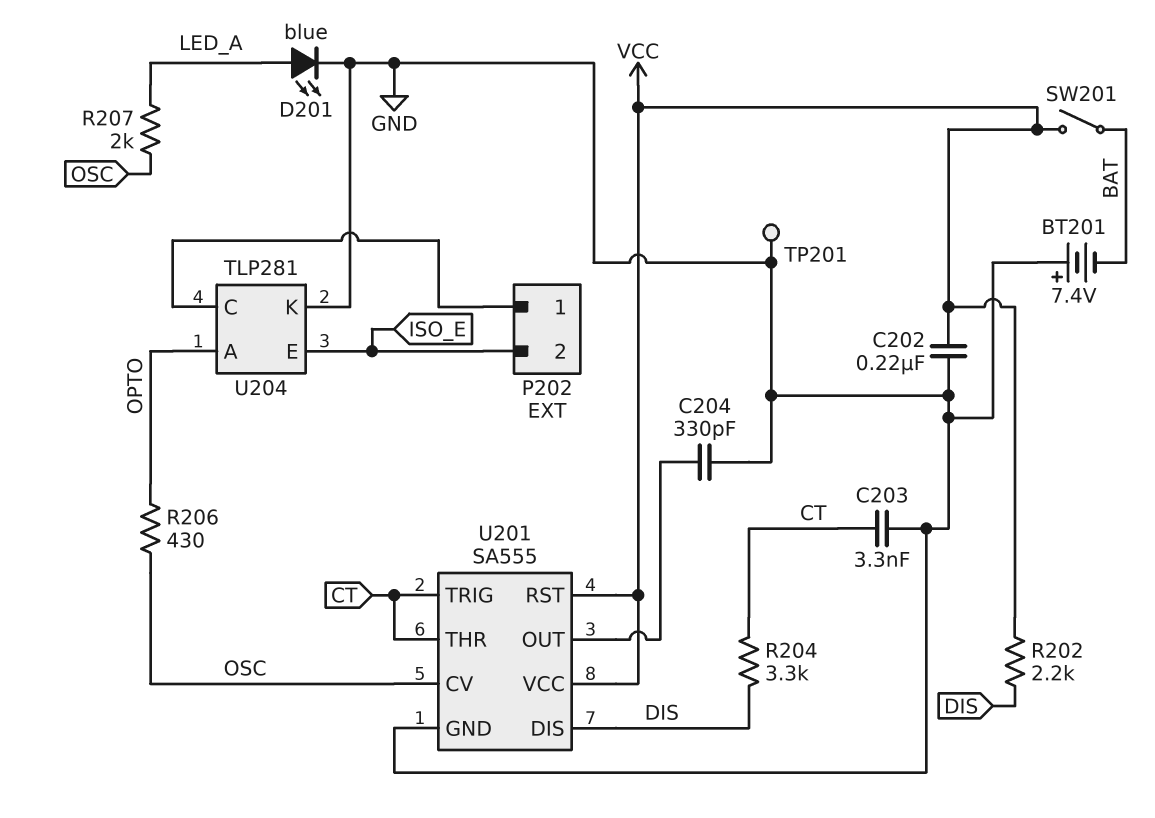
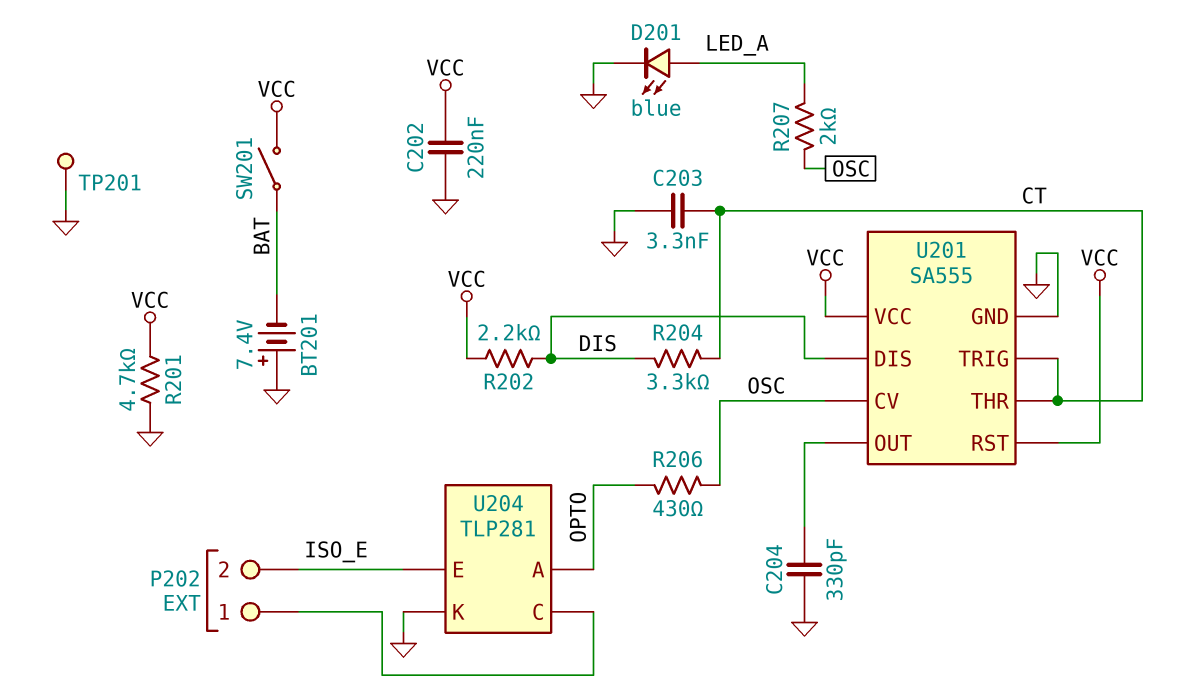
R201: none -> 4.7k (GND, VCC)

